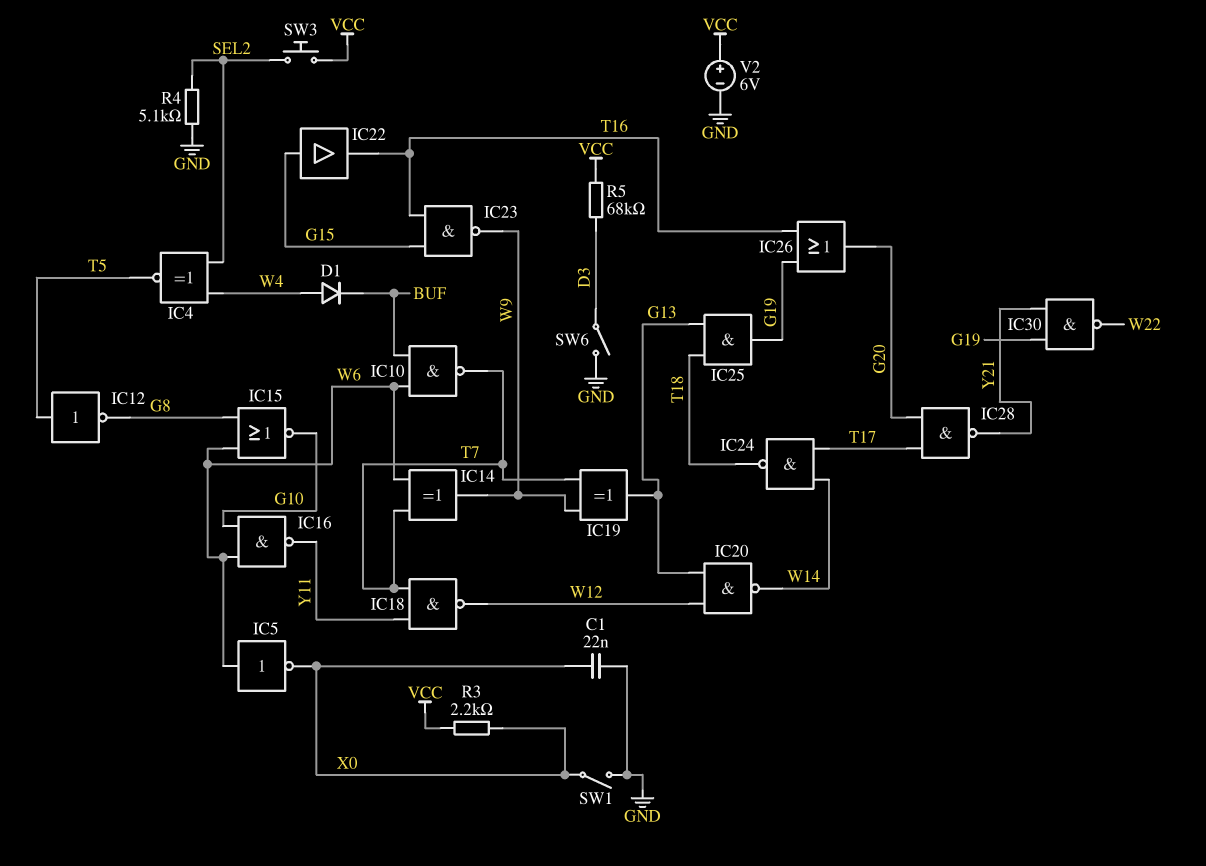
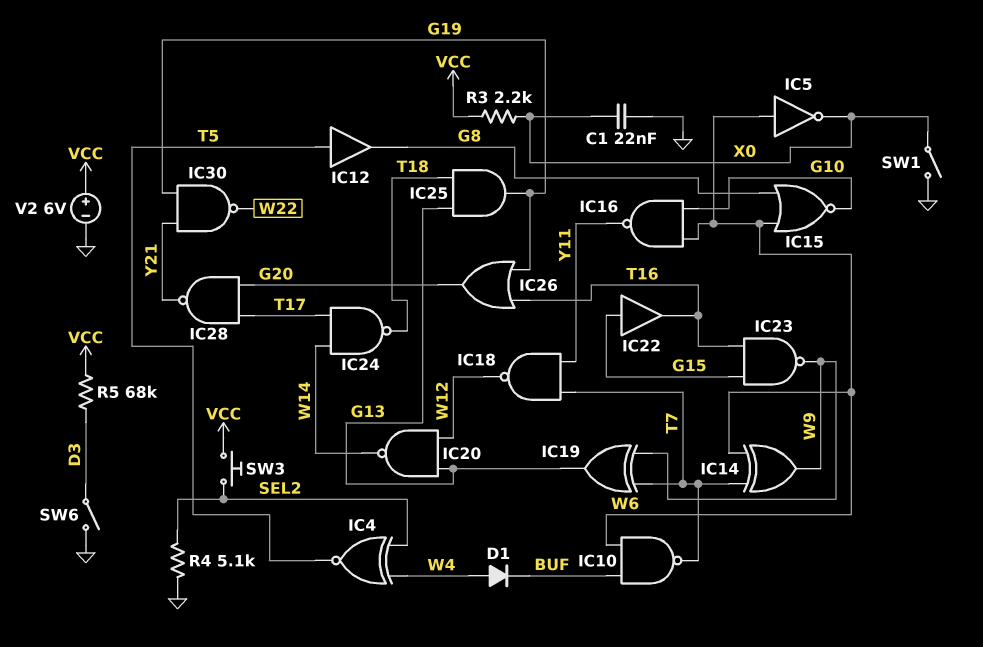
IC12: NOT (in T5, out G8) -> buffer (in T5, out G8)

